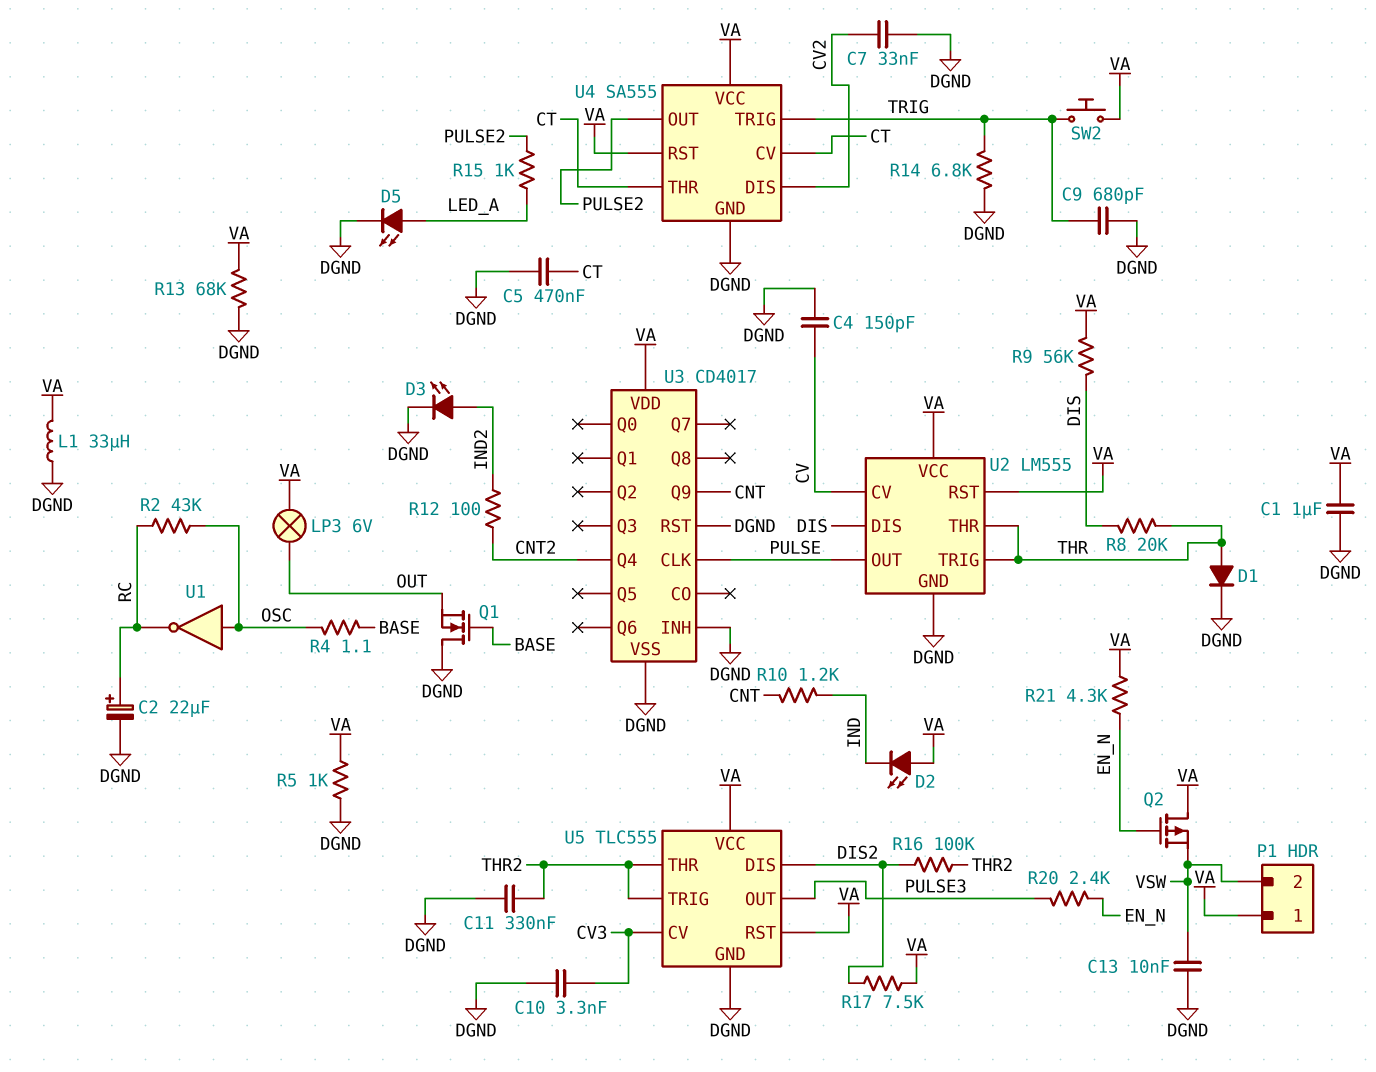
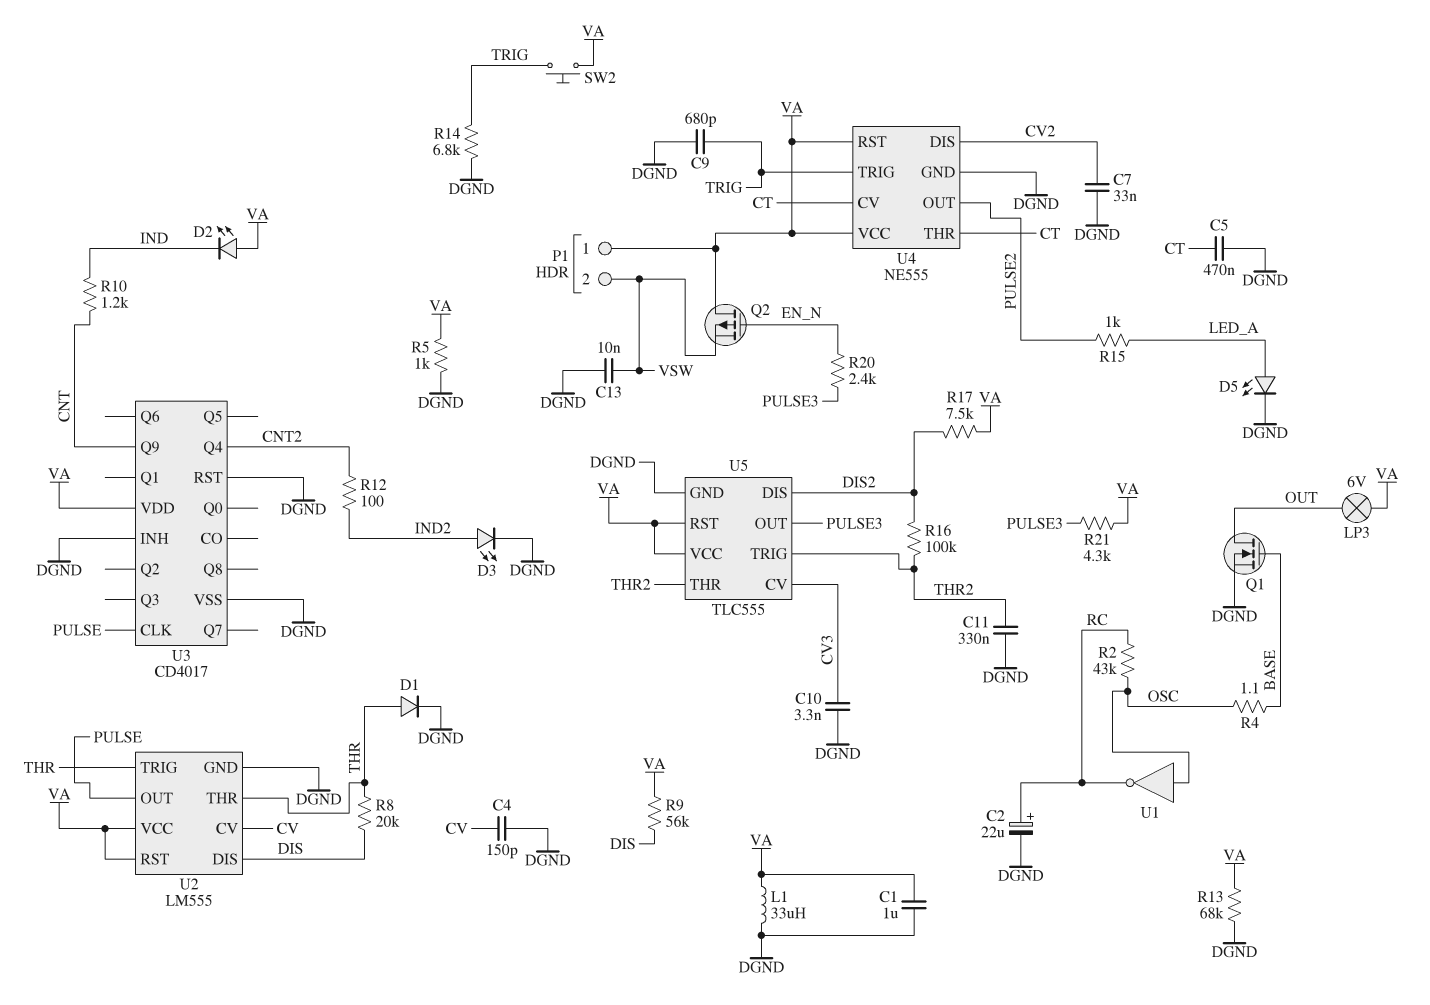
Q1: NMOS (G BASE, D DGND, S OUT) -> NMOS (G BASE, D OUT, S DGND)
R21: 4.3k (EN_N, VA) -> 4.3k (PULSE3, VA)
U4: SA555 -> NE555

